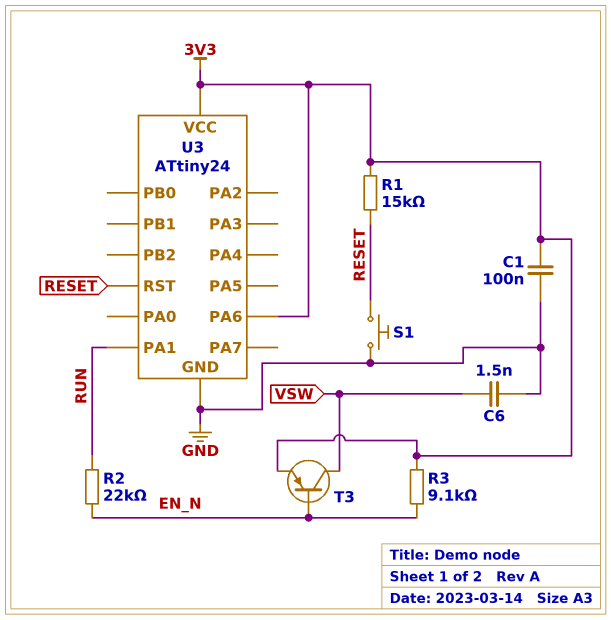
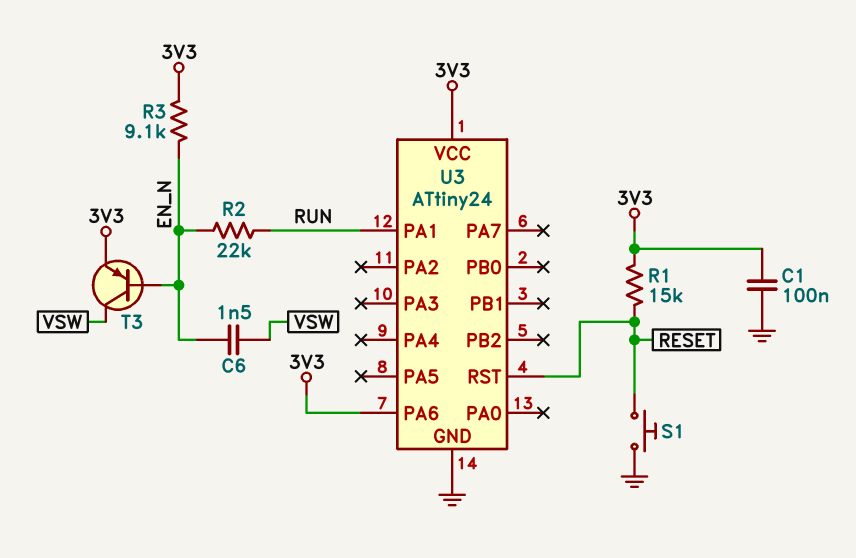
C6: 1.5nF (GND, VSW) -> 1.5nF (EN_N, VSW)

